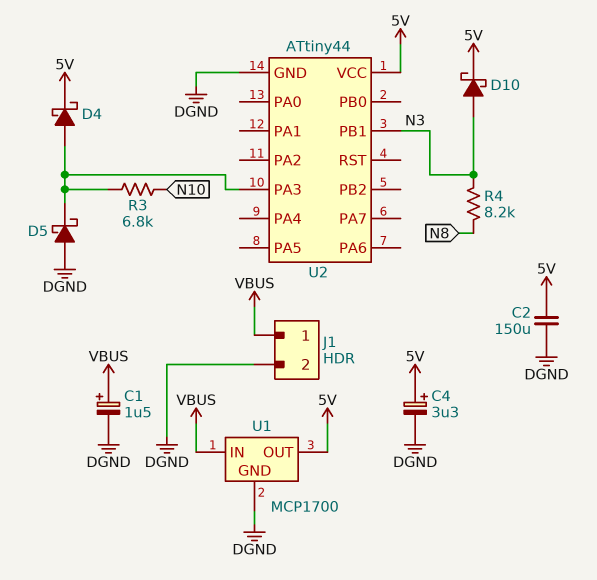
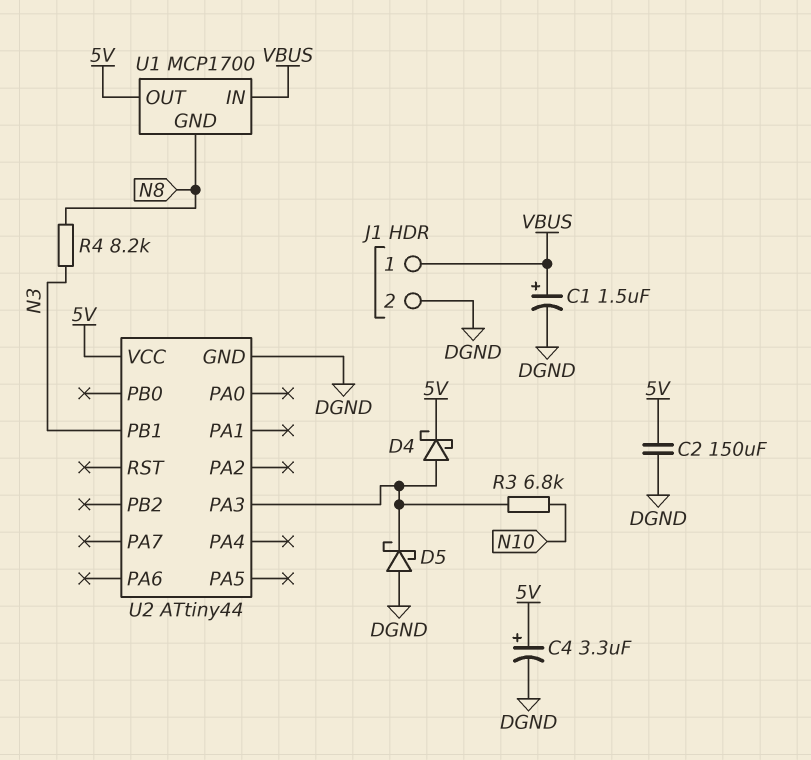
D10: schottky (A N3, K 5V) -> none
U1 pin GND: DGND -> N8

